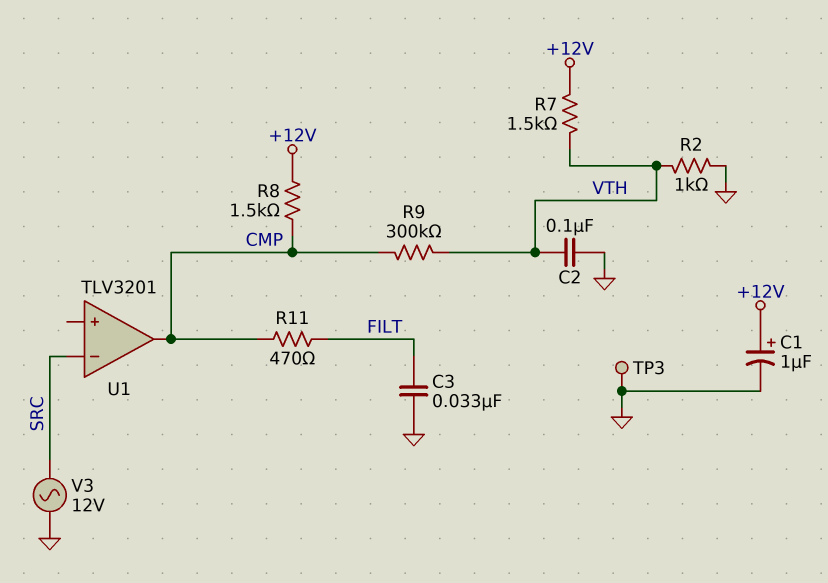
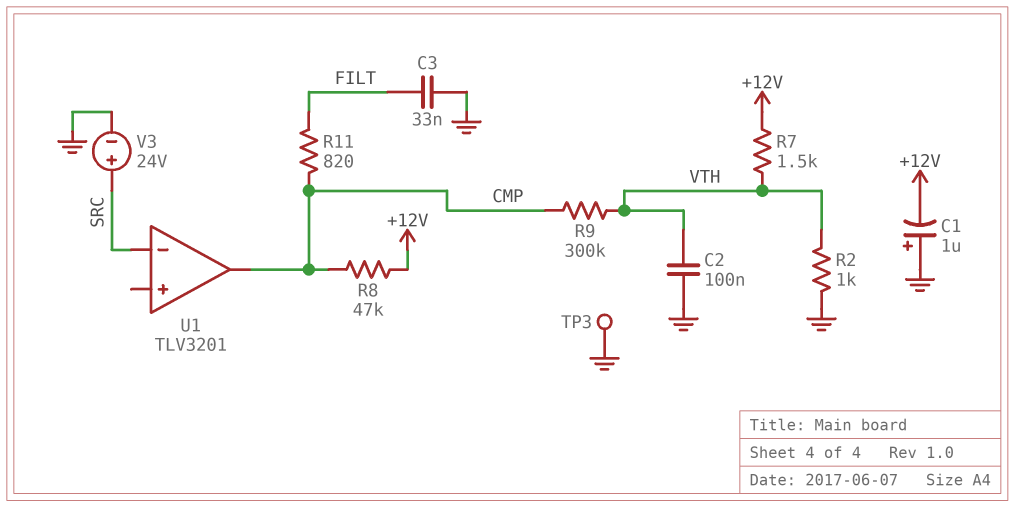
C1: 1uF (plus +12V, minus GND) -> 1uF (plus GND, minus +12V)
R8: 1.5k (+12V, CMP) -> 47k (+12V, CMP)
R11: 470 (CMP, FILT) -> 820 (CMP, FILT)
V3: AC 12V (GND, SRC) -> 24V (plus SRC, minus GND)

